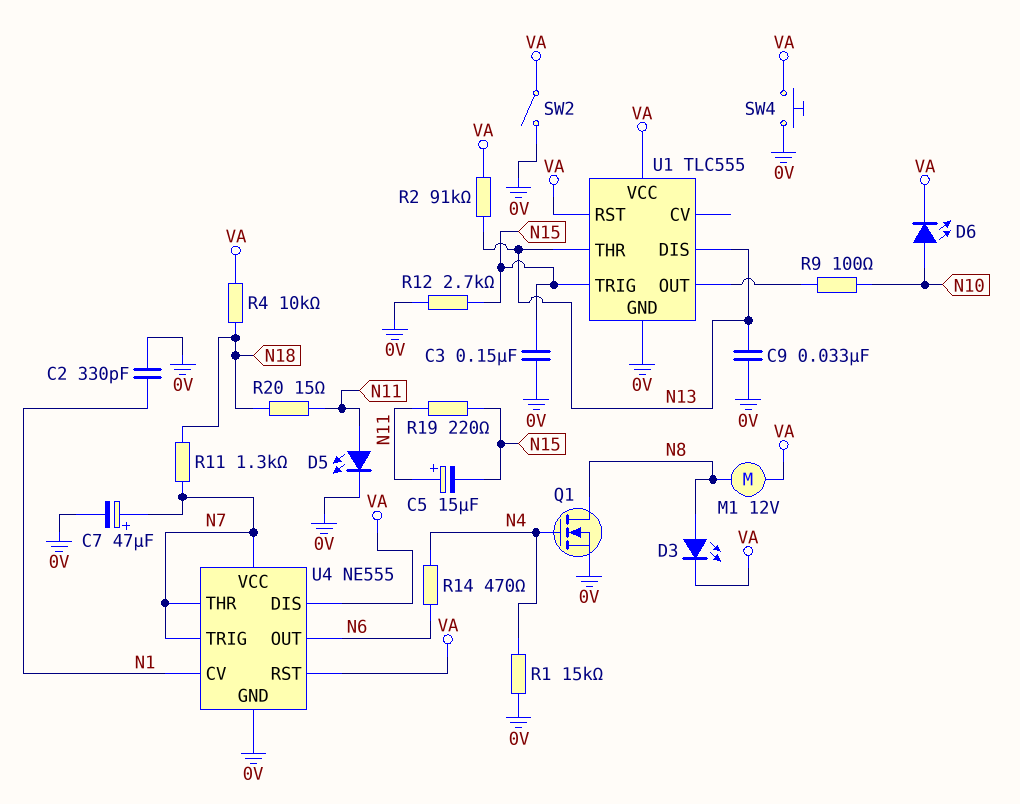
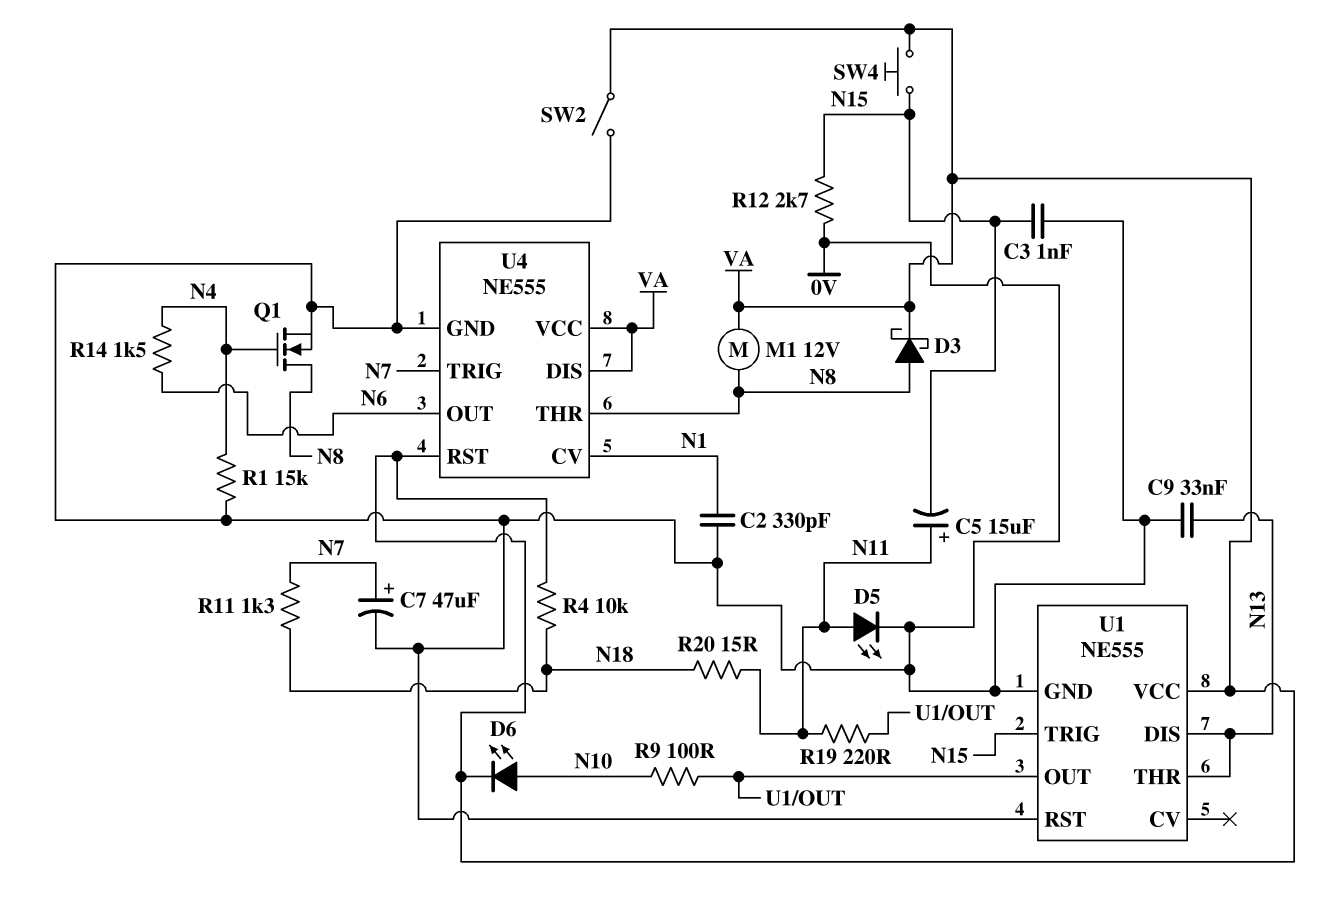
C3: 150nF (0V, N15) -> 1nF (0V, N15)
D3: LED (A N8, K VA) -> schottky (A N8, K VA)
R2: 91k (N13, VA) -> none
R14: 470 (N4, N6) -> 1.5k (N4, N6)
R19: 220 (N11, N15) -> 220 (N11, U1/OUT)
SW4: button (0V, VA) -> button (N15, VA)
U1: TLC555 -> NE555
U1 pin RST: VA -> 0V
U4 pin THR: N7 -> N8
U4 pin VCC: N7 -> VA

